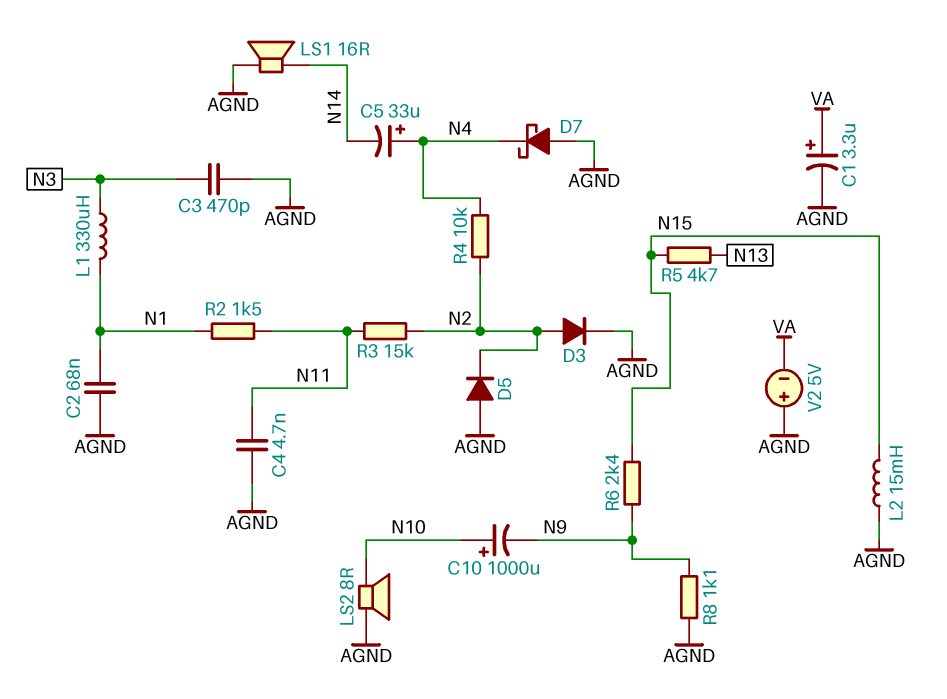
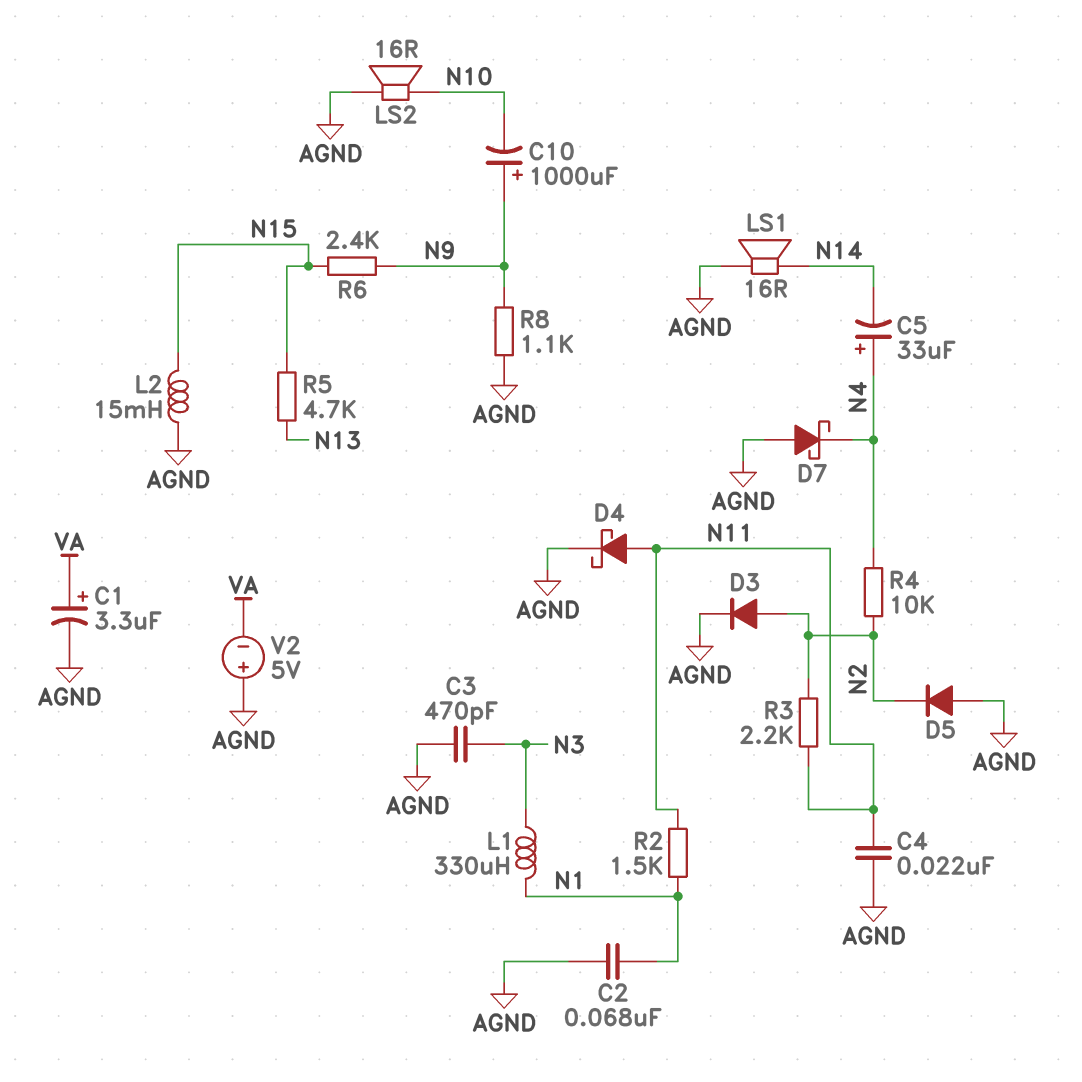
C4: 4.7nF (AGND, N11) -> 22nF (AGND, N11)
C10: 1000uF (plus N10, minus N9) -> 1000uF (plus N9, minus N10)
D4: none -> schottky (A N11, K AGND)
LS2: speaker 8R (AGND, N10) -> speaker 16R (AGND, N10)
R3: 15k (N2, N11) -> 2.2k (N2, N11)

